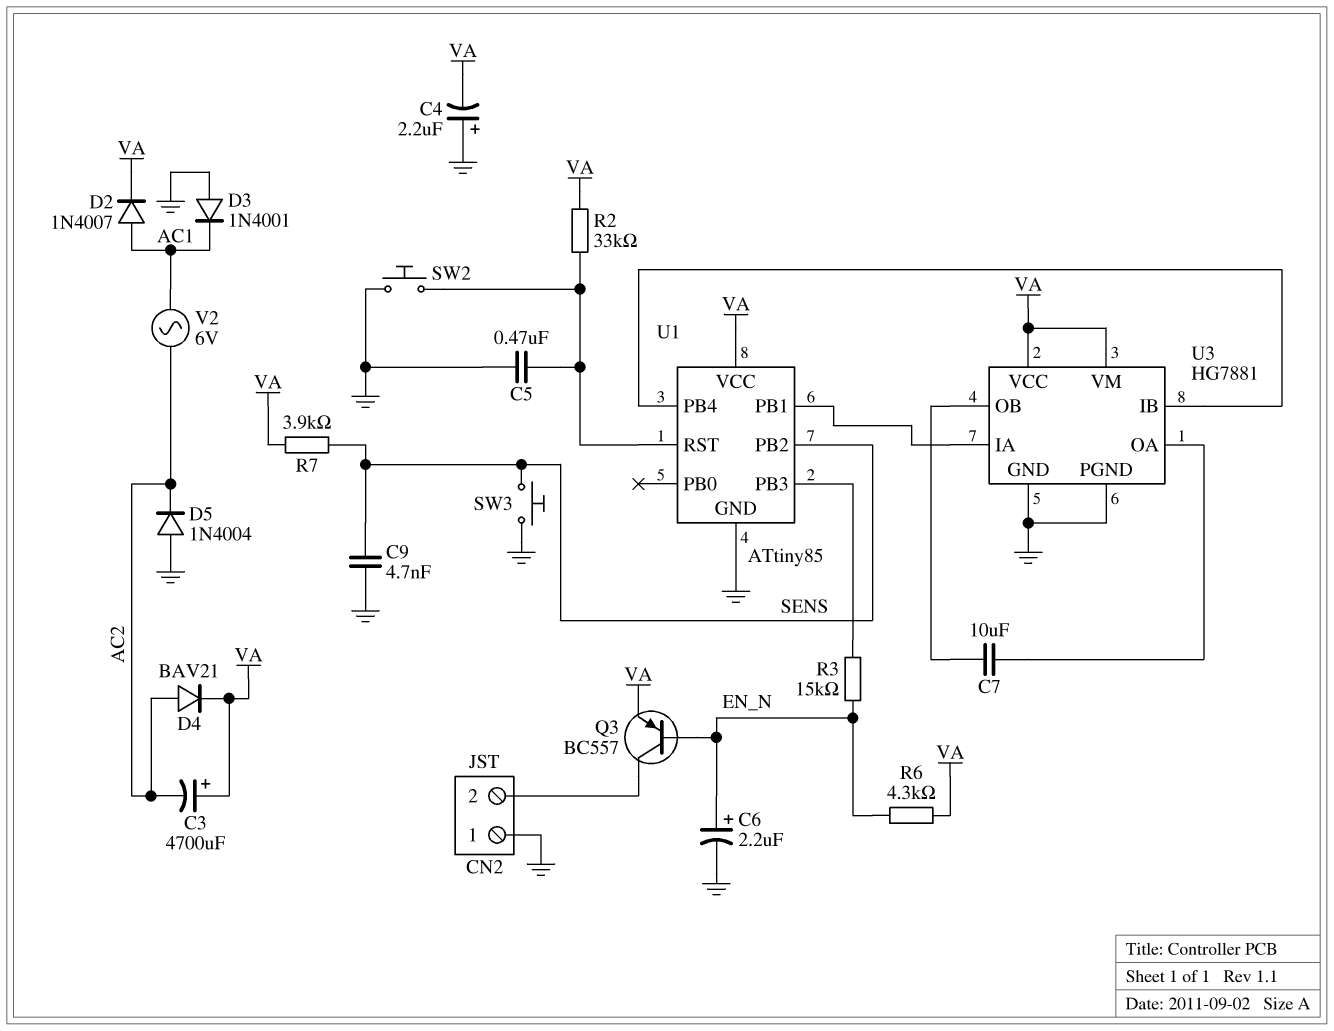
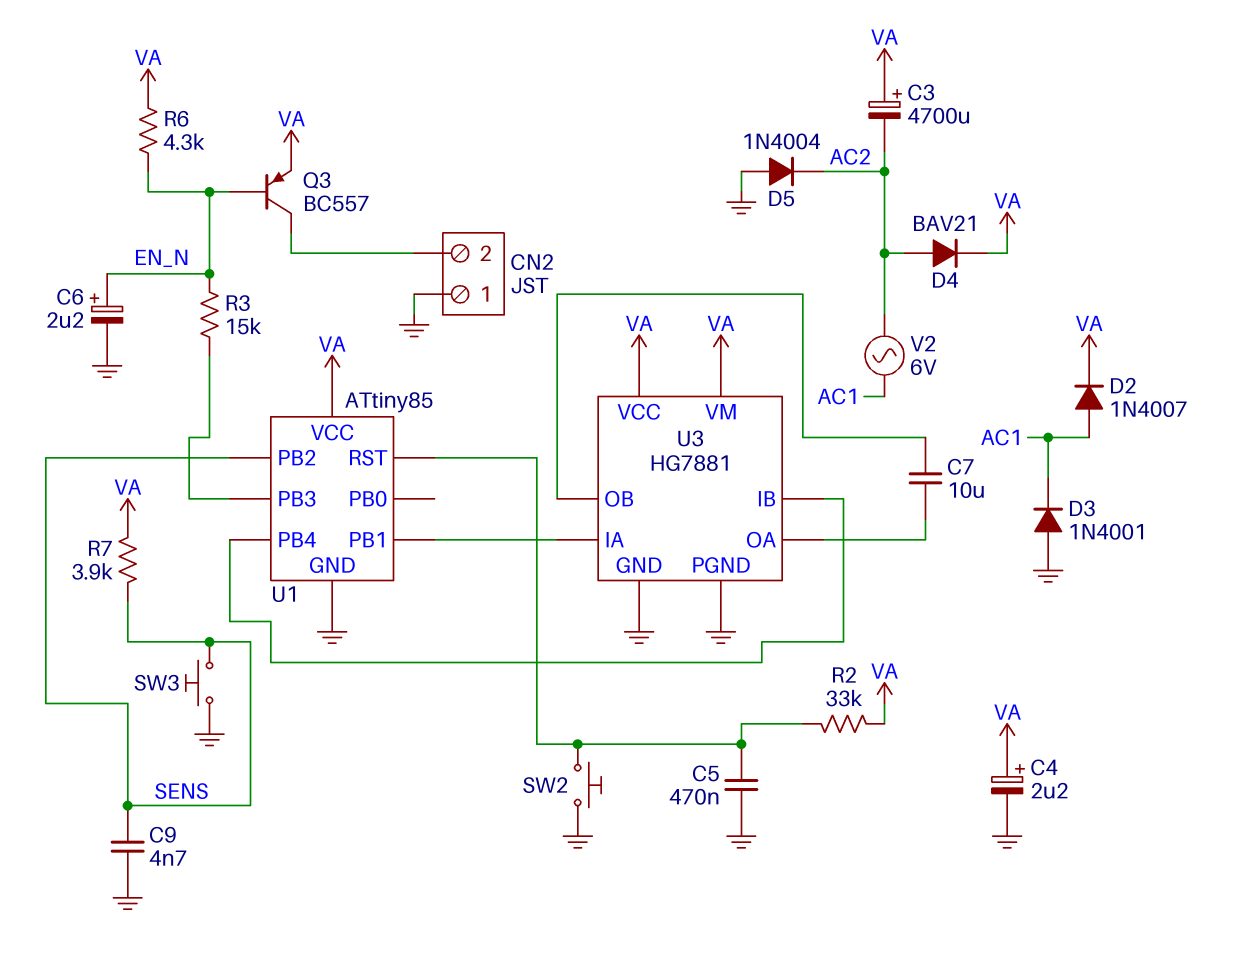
C4: 2.2uF (plus GND, minus VA) -> 2.2uF (plus VA, minus GND)

